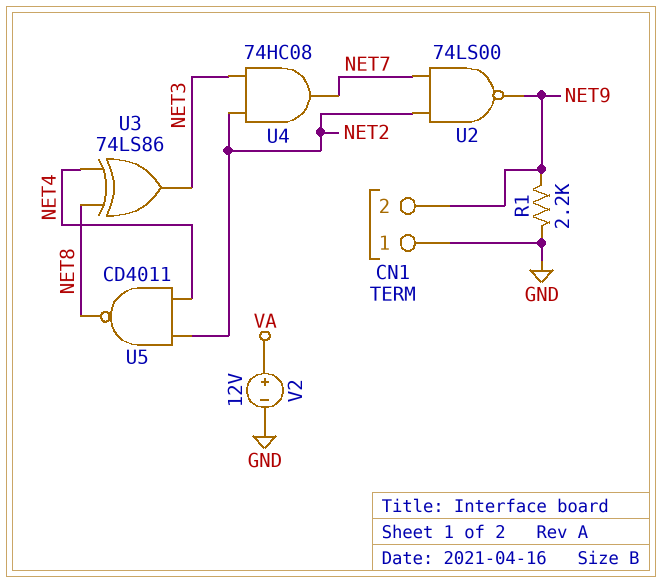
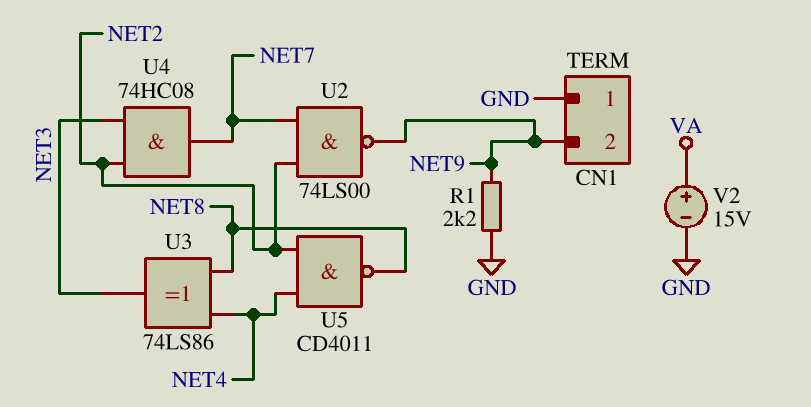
V2: 12V (plus VA, minus GND) -> 15V (plus VA, minus GND)

